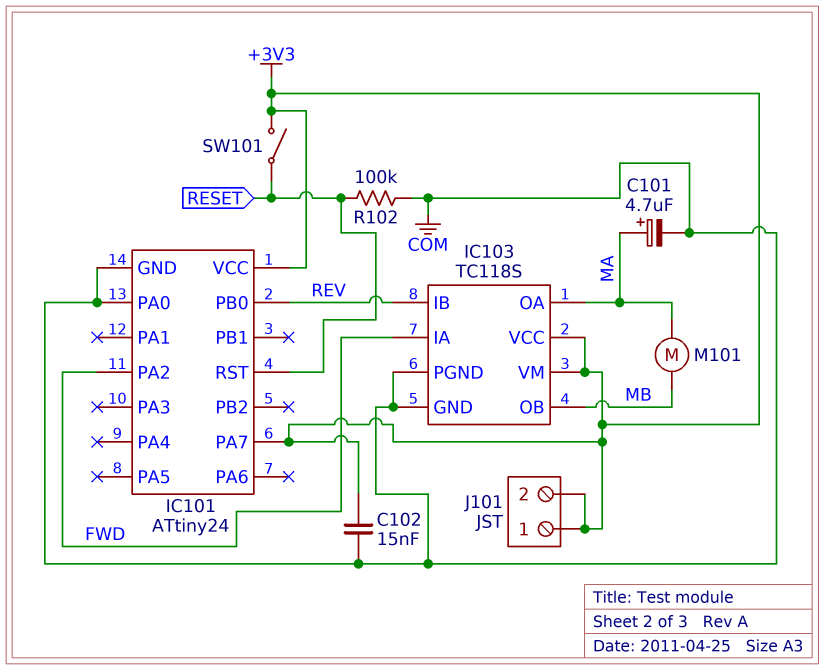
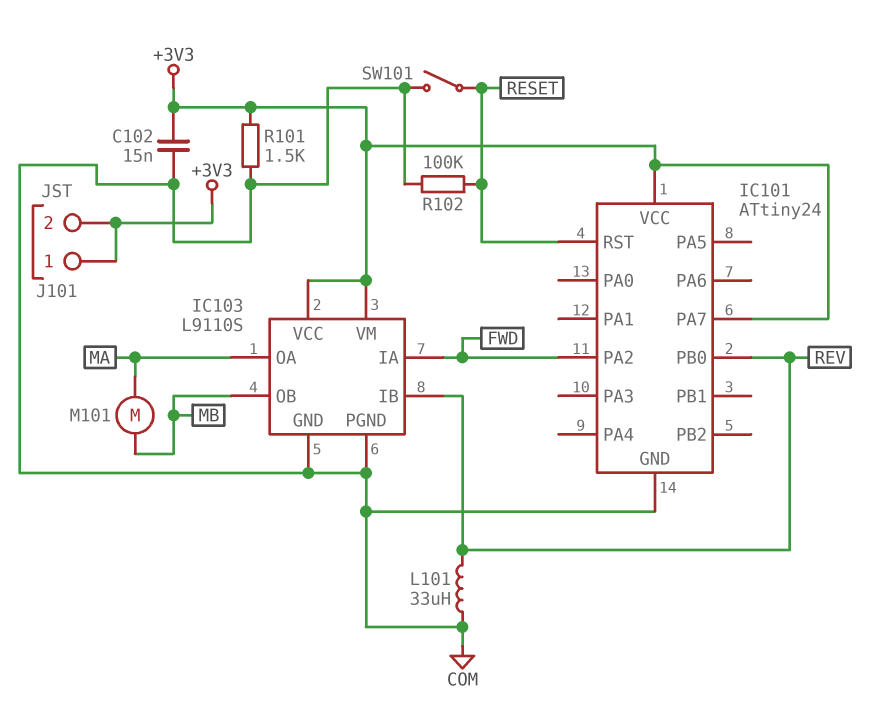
C101: 4.7uF (plus MA, minus COM) -> none
IC101 pin PA0: COM -> none
IC103: TC118S -> L9110S
L101: none -> 33uH (COM, REV)
R101: none -> 1.5k (+3V3, COM)
SW101: switch (+3V3, RESET) -> switch (COM, RESET)

